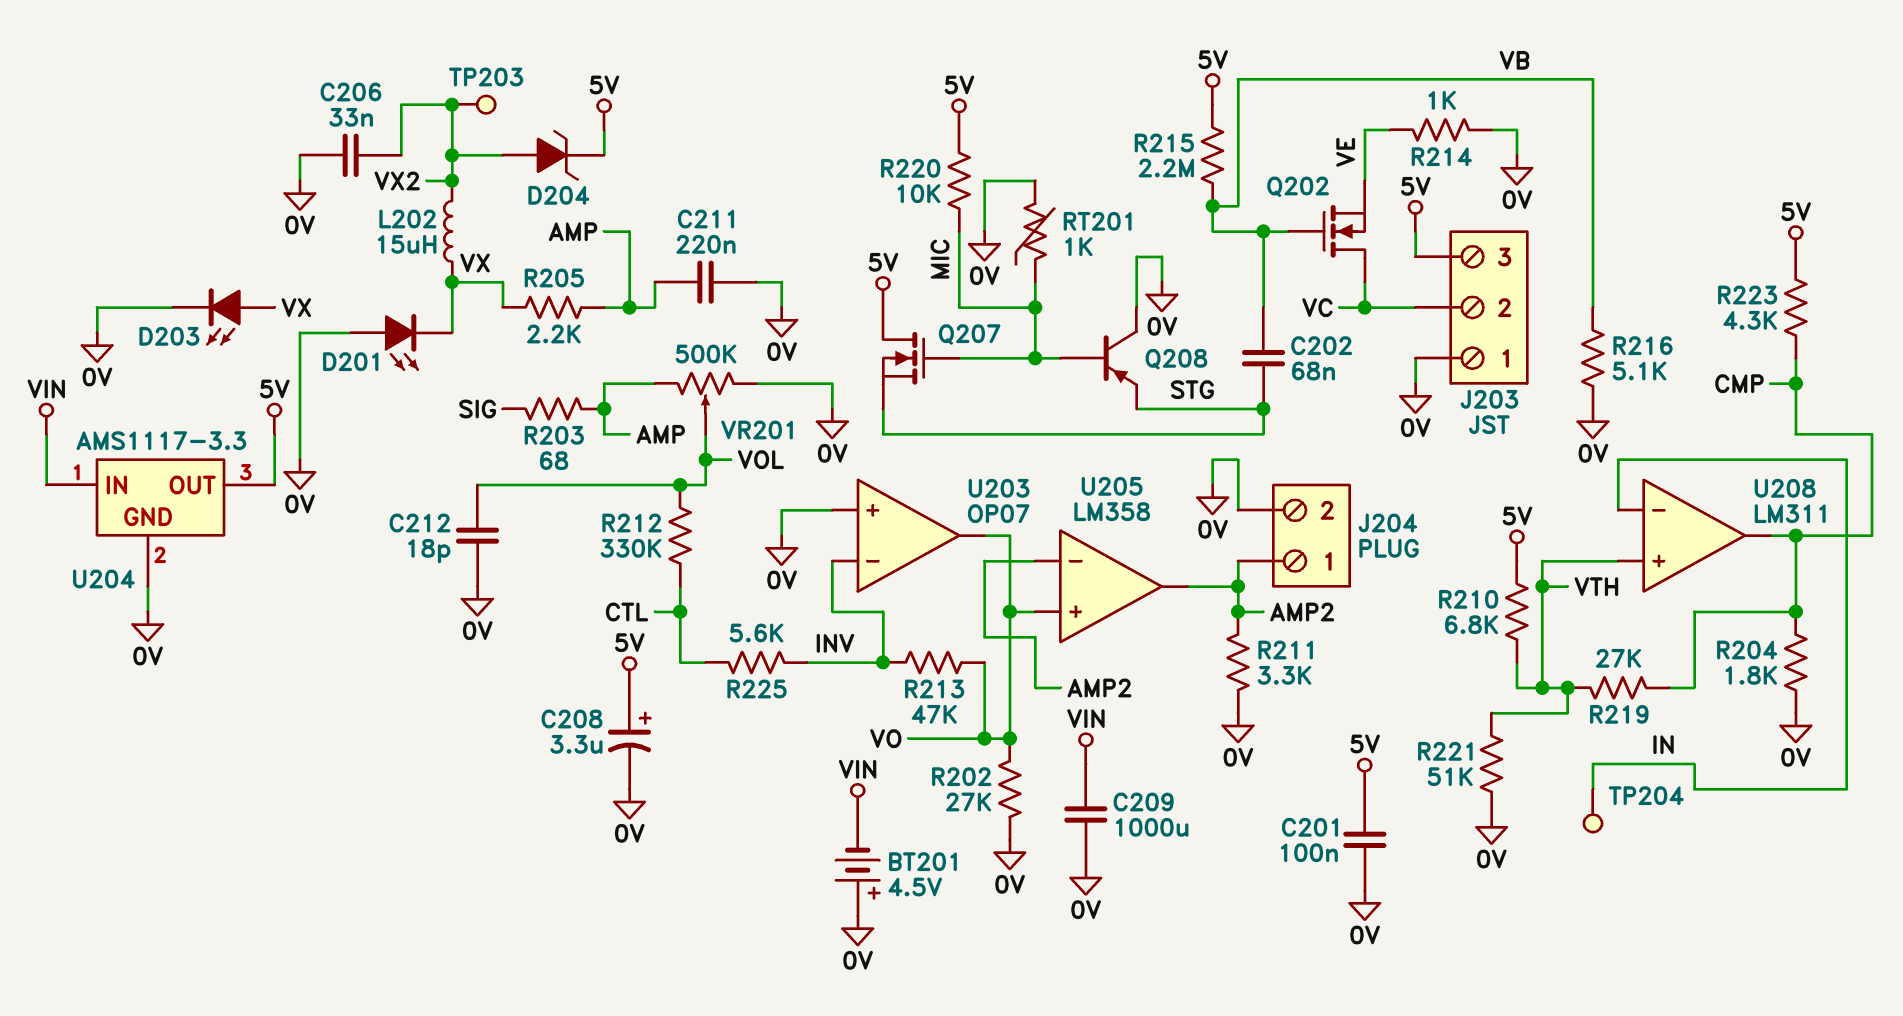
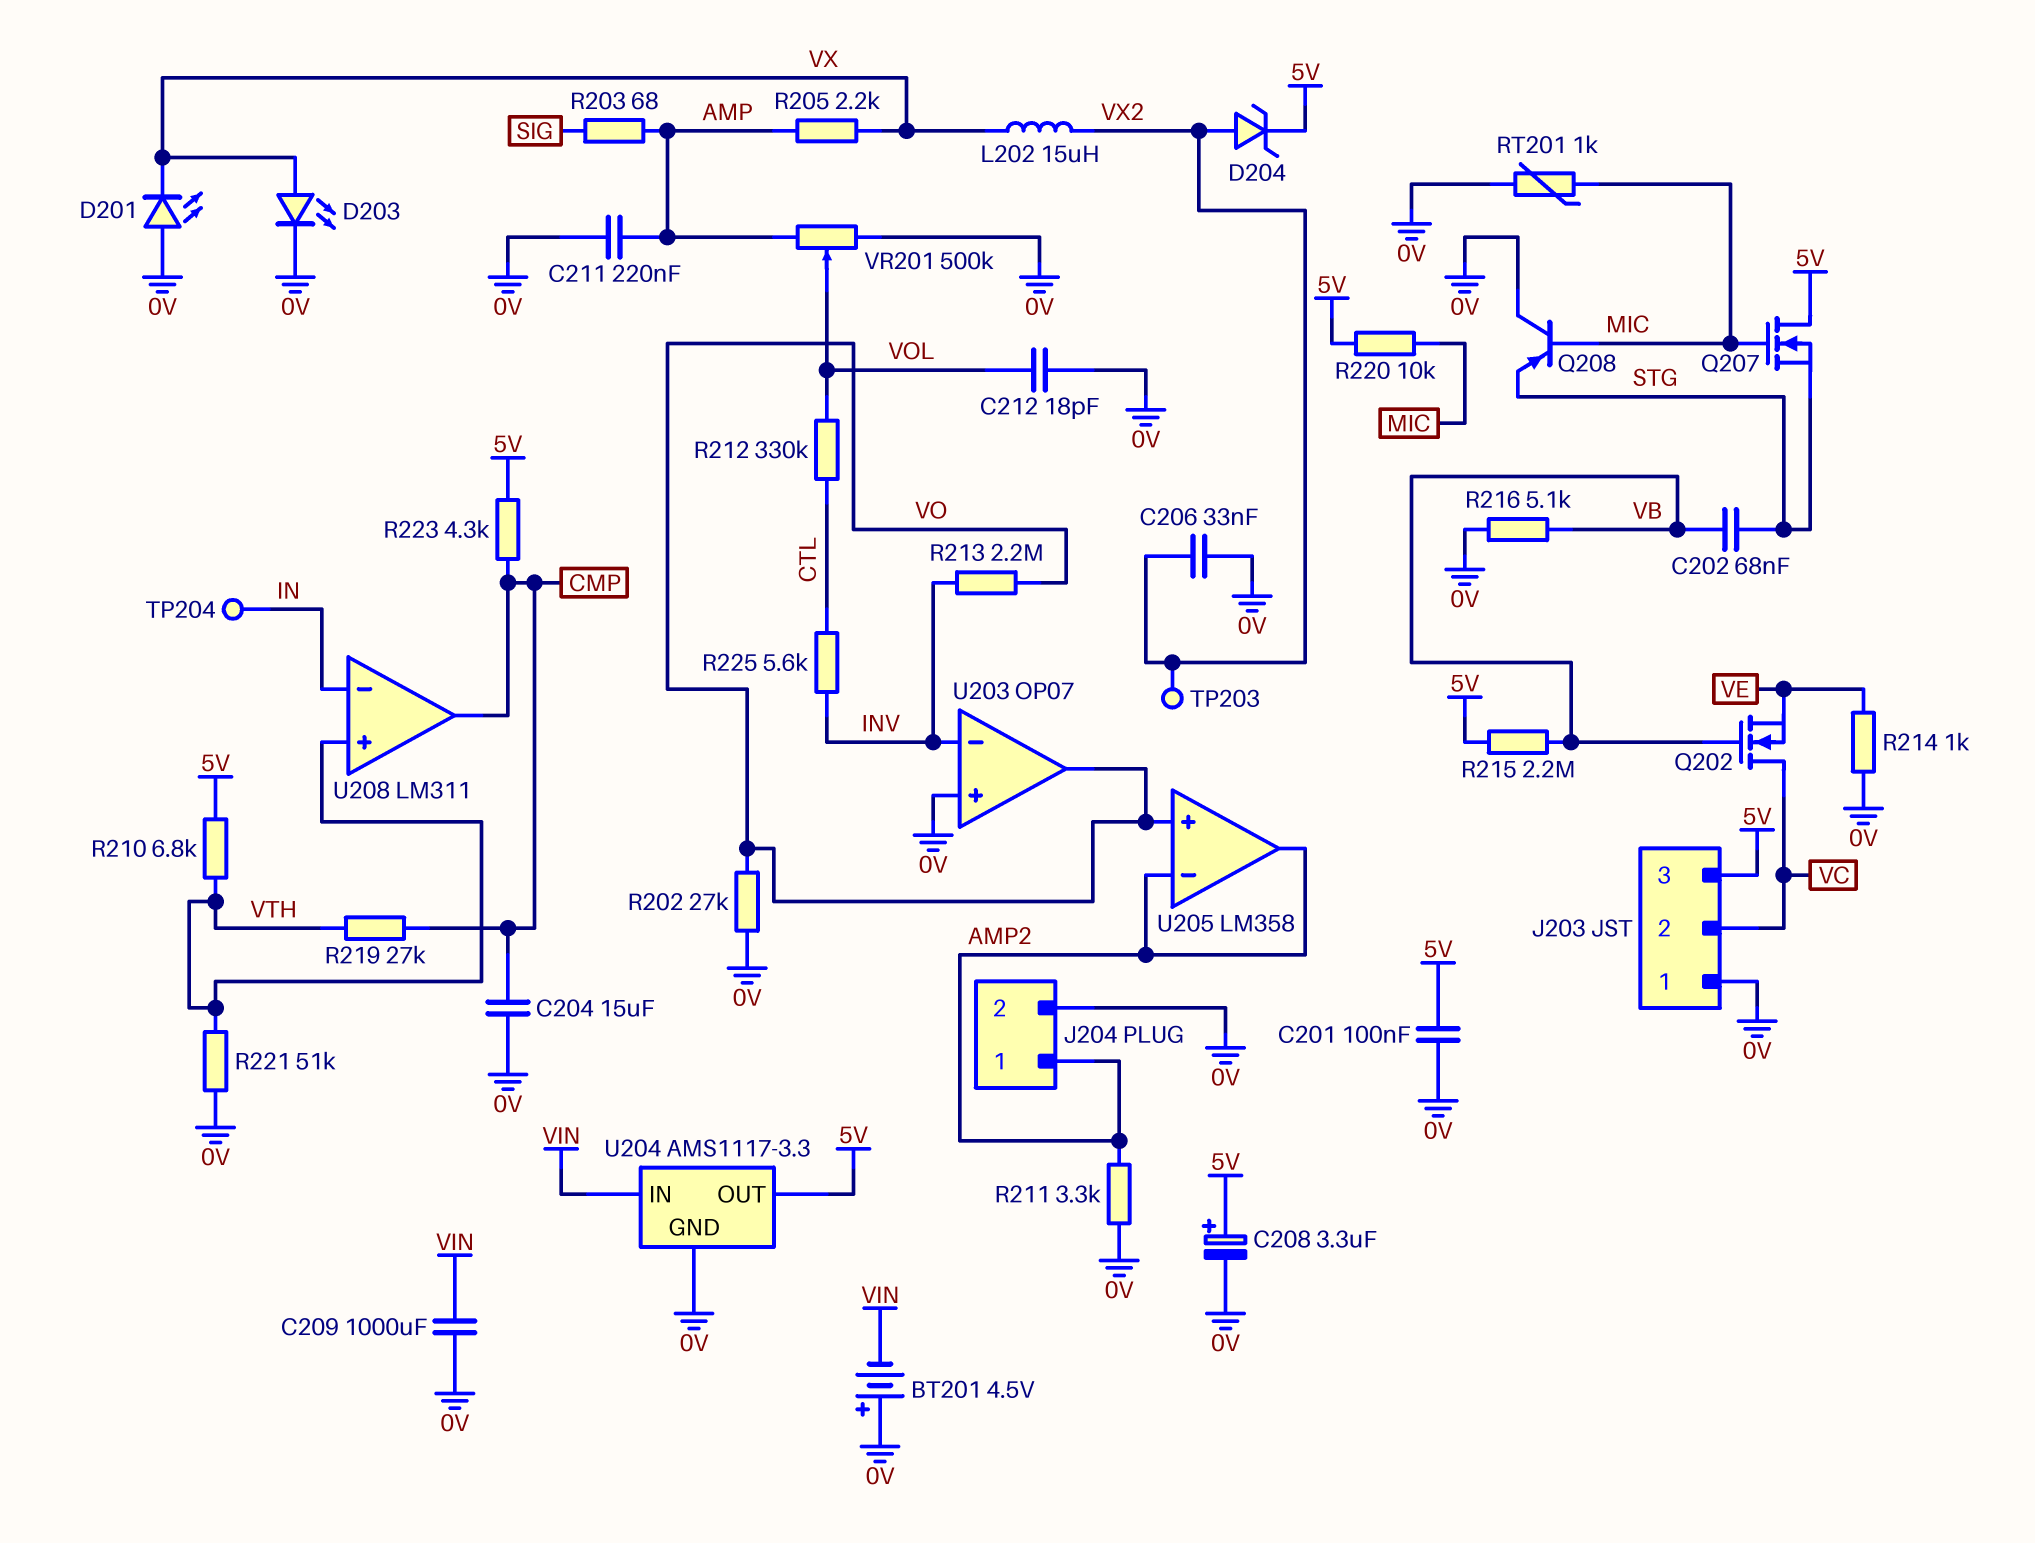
C204: none -> 15uF (0V, CMP)
R204: 1.8k (0V, CMP) -> none
R213: 47k (INV, VO) -> 2.2M (INV, VO)

